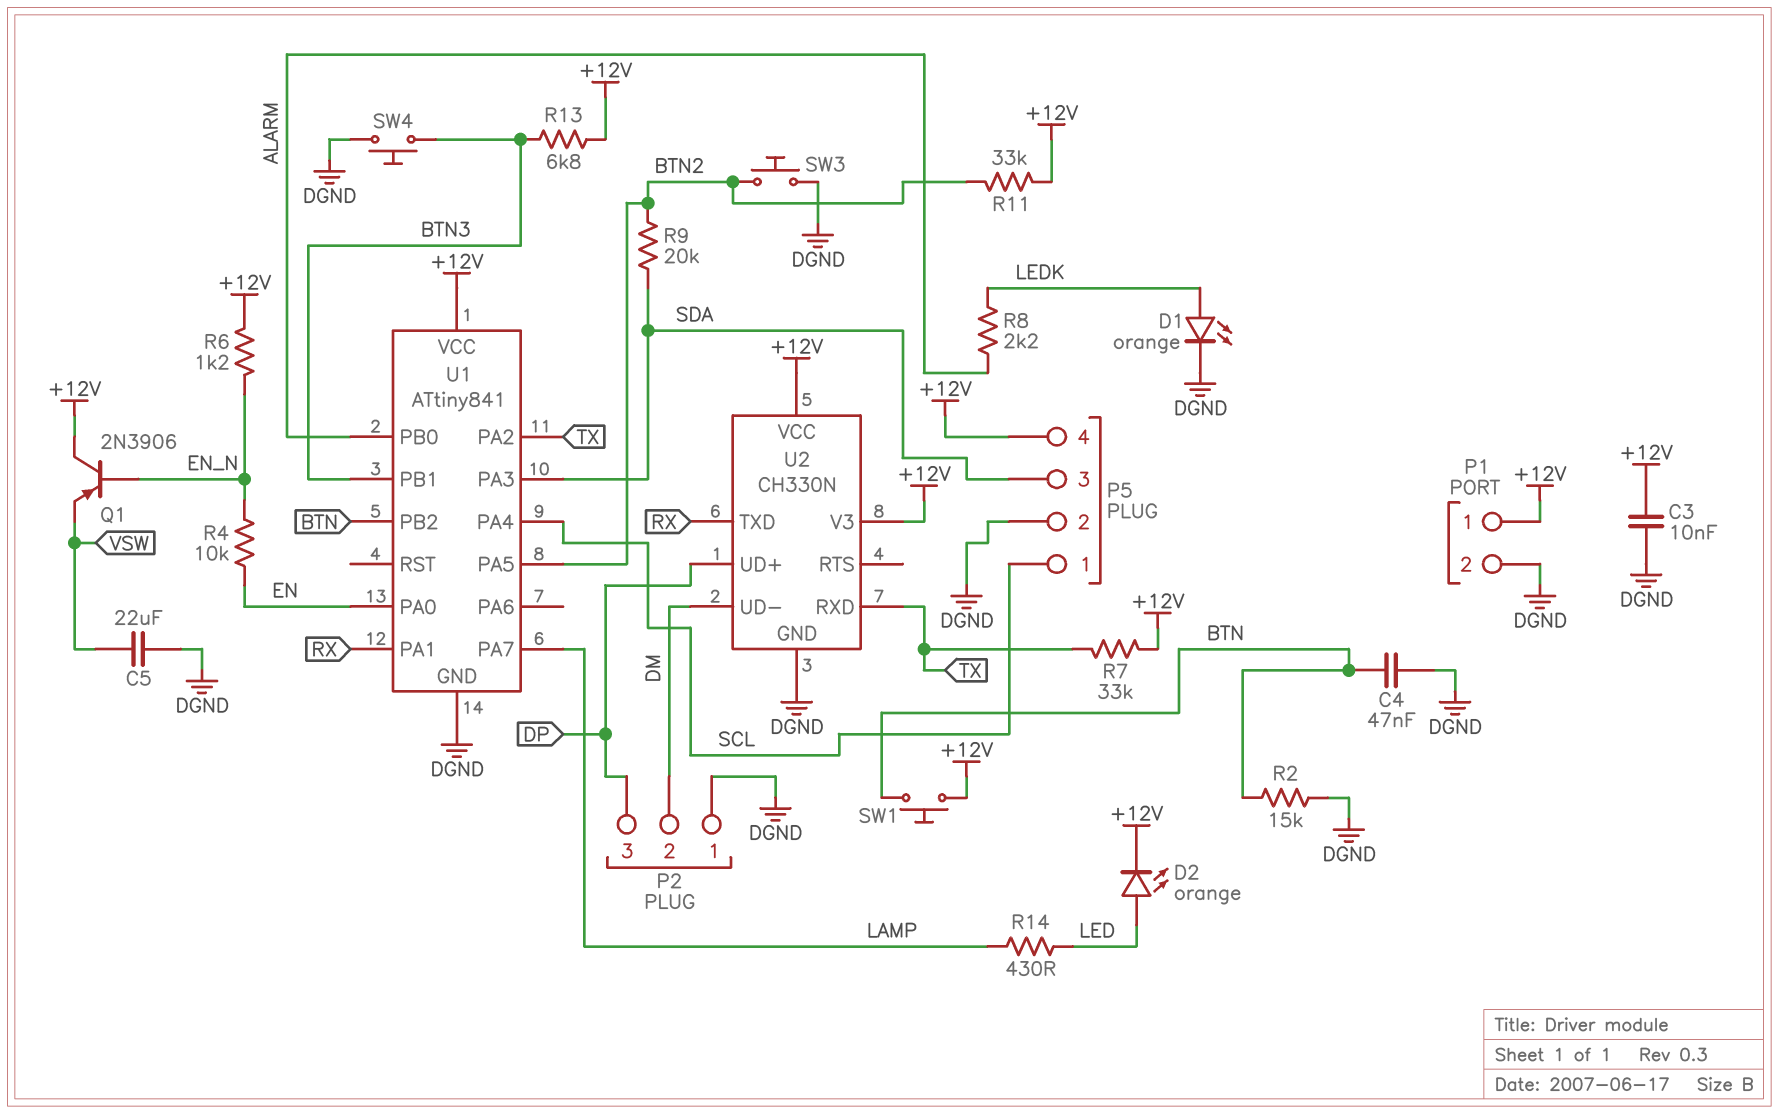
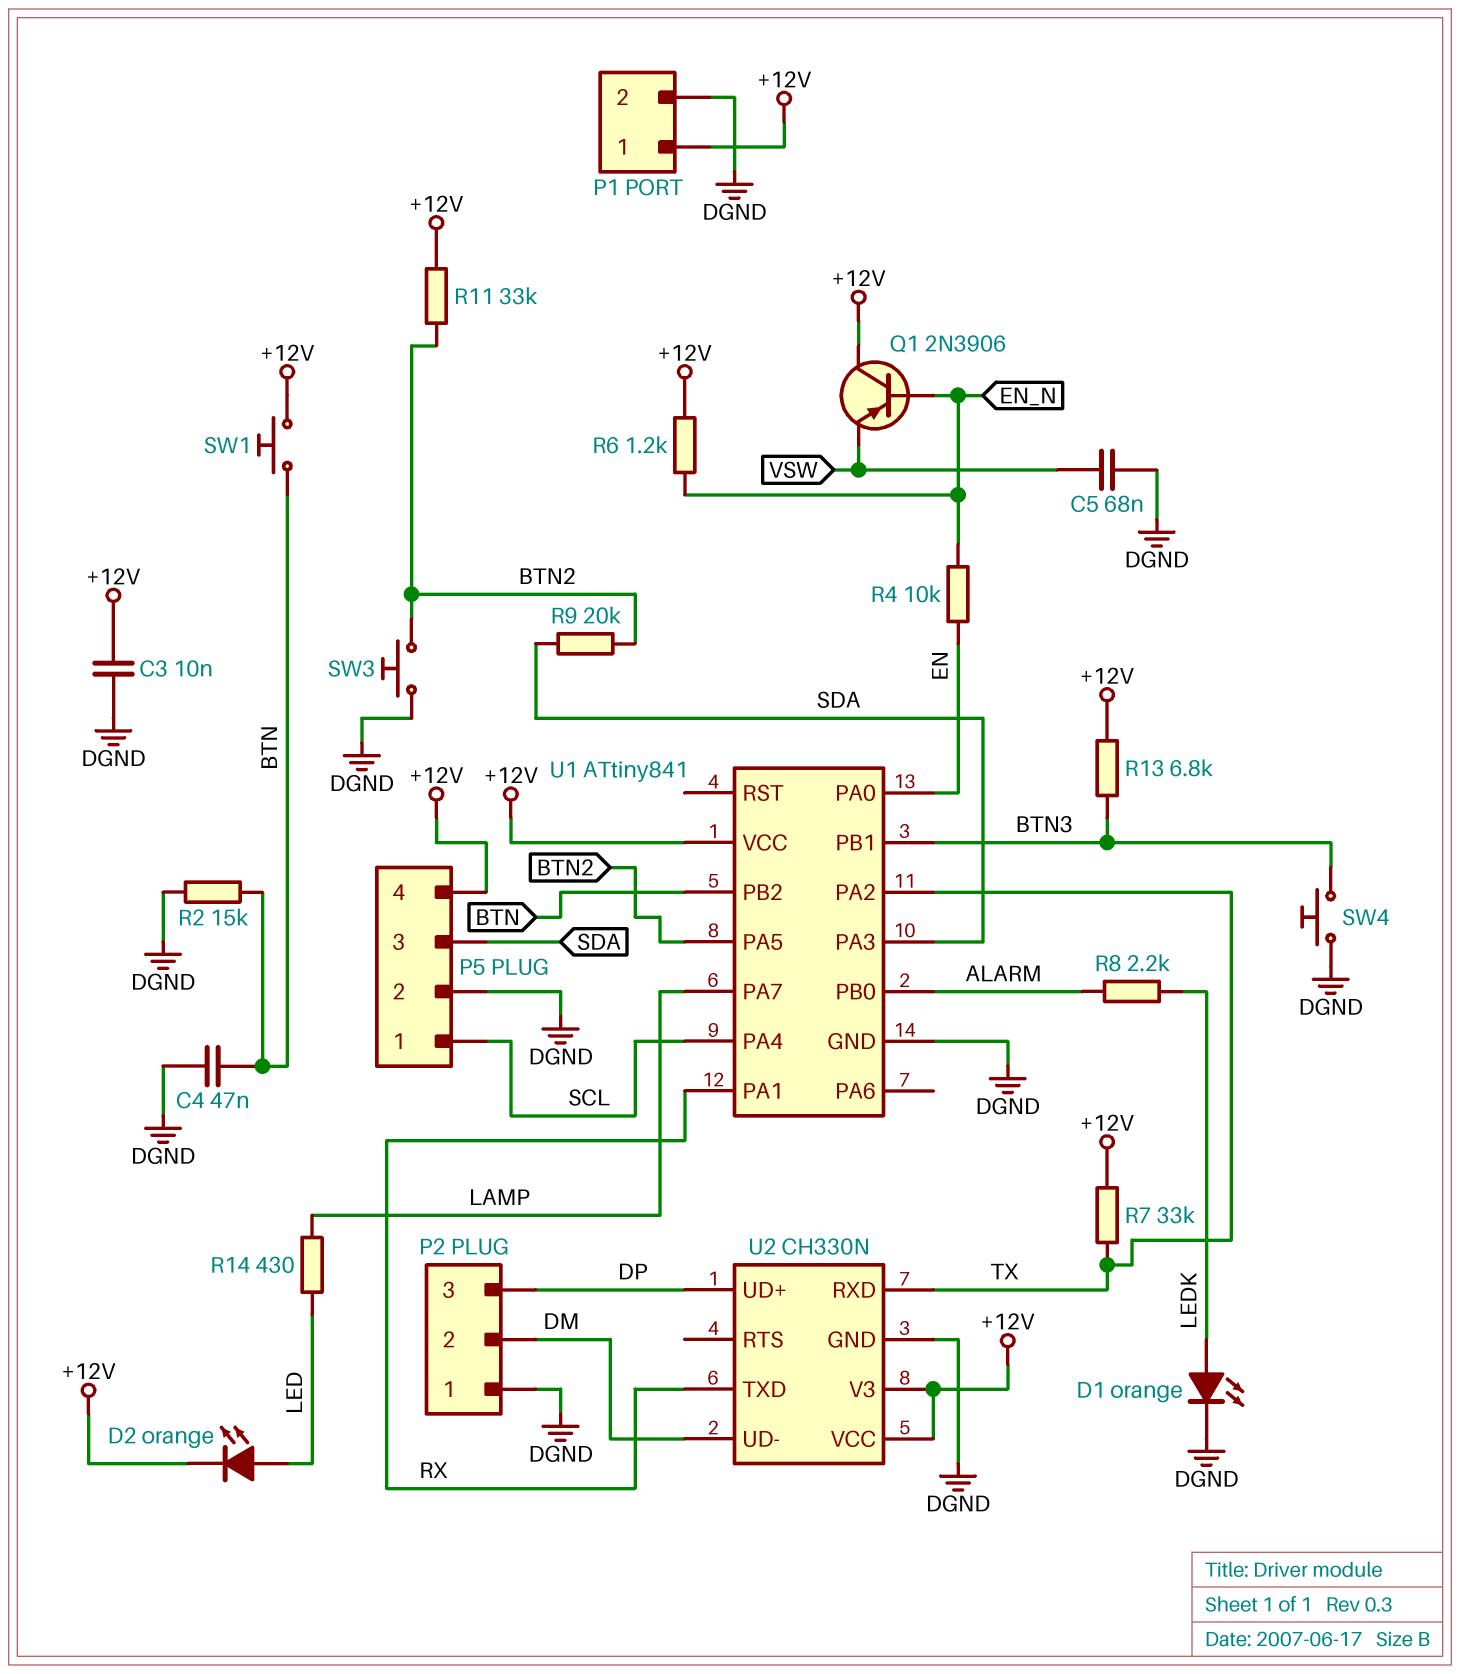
C5: 22uF (DGND, VSW) -> 68nF (DGND, VSW)

